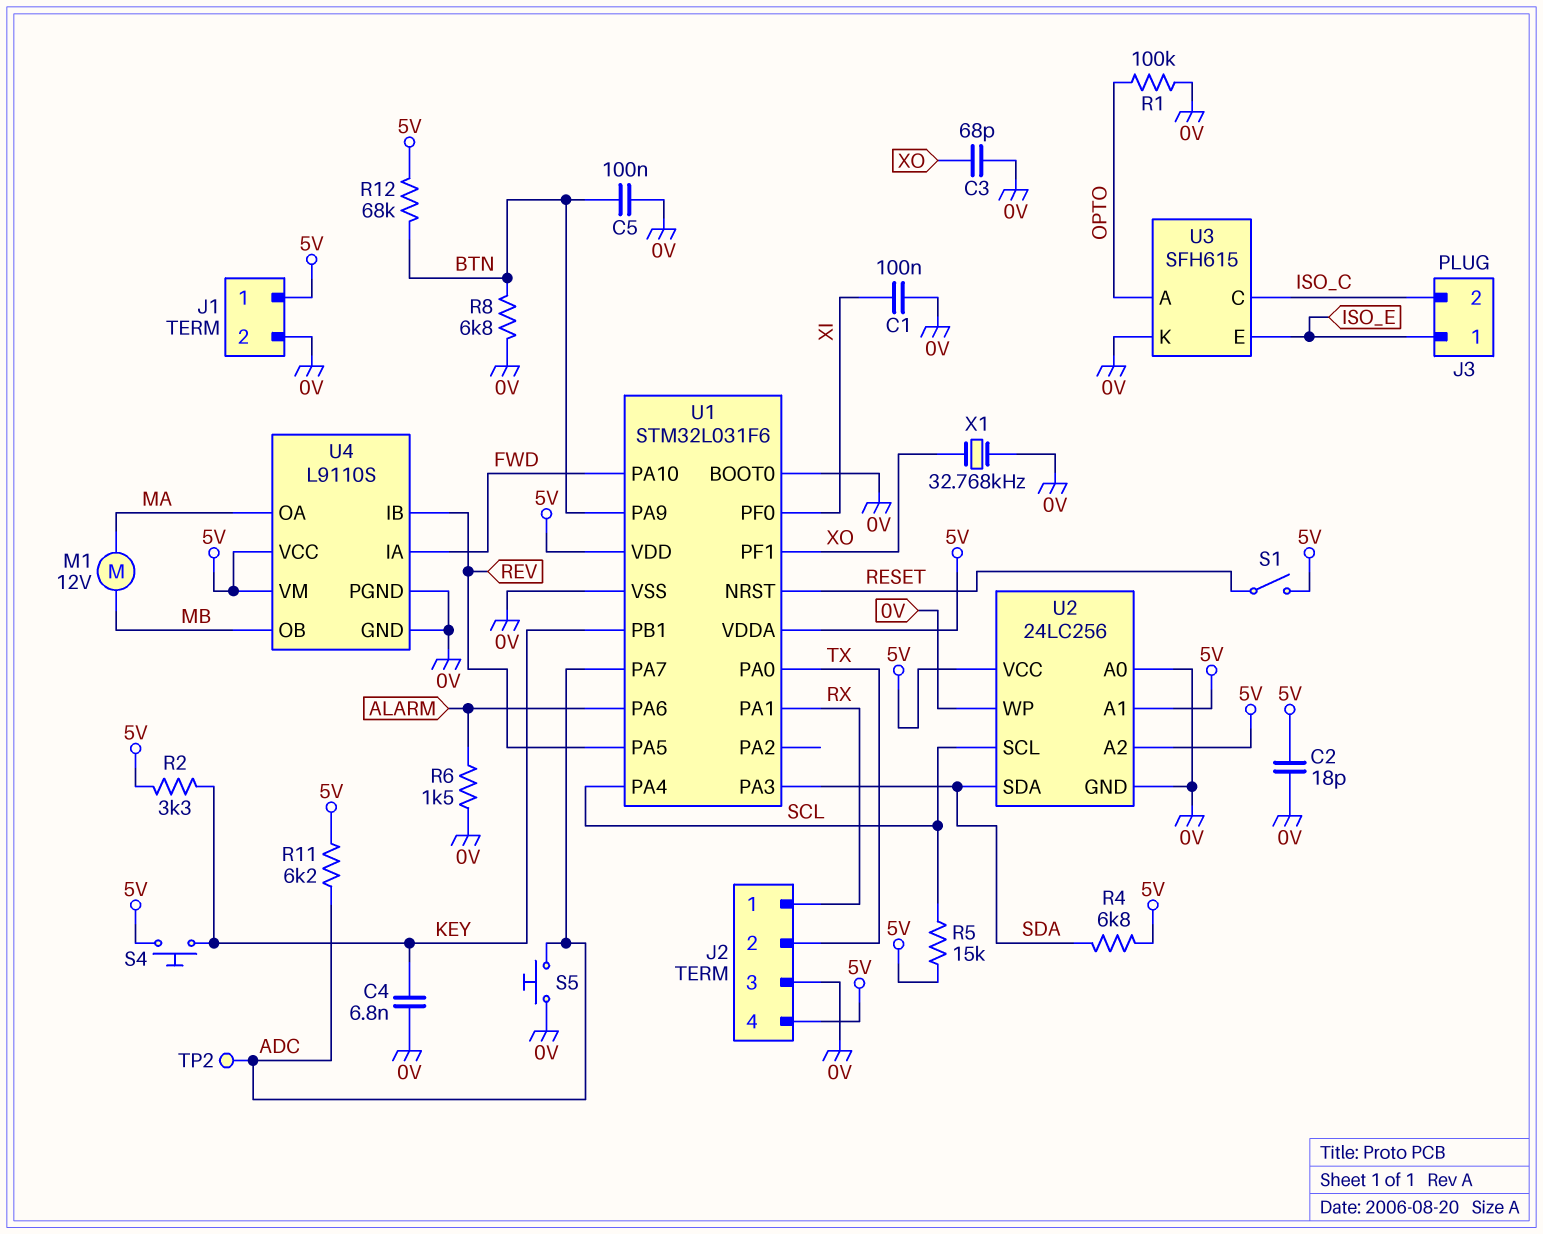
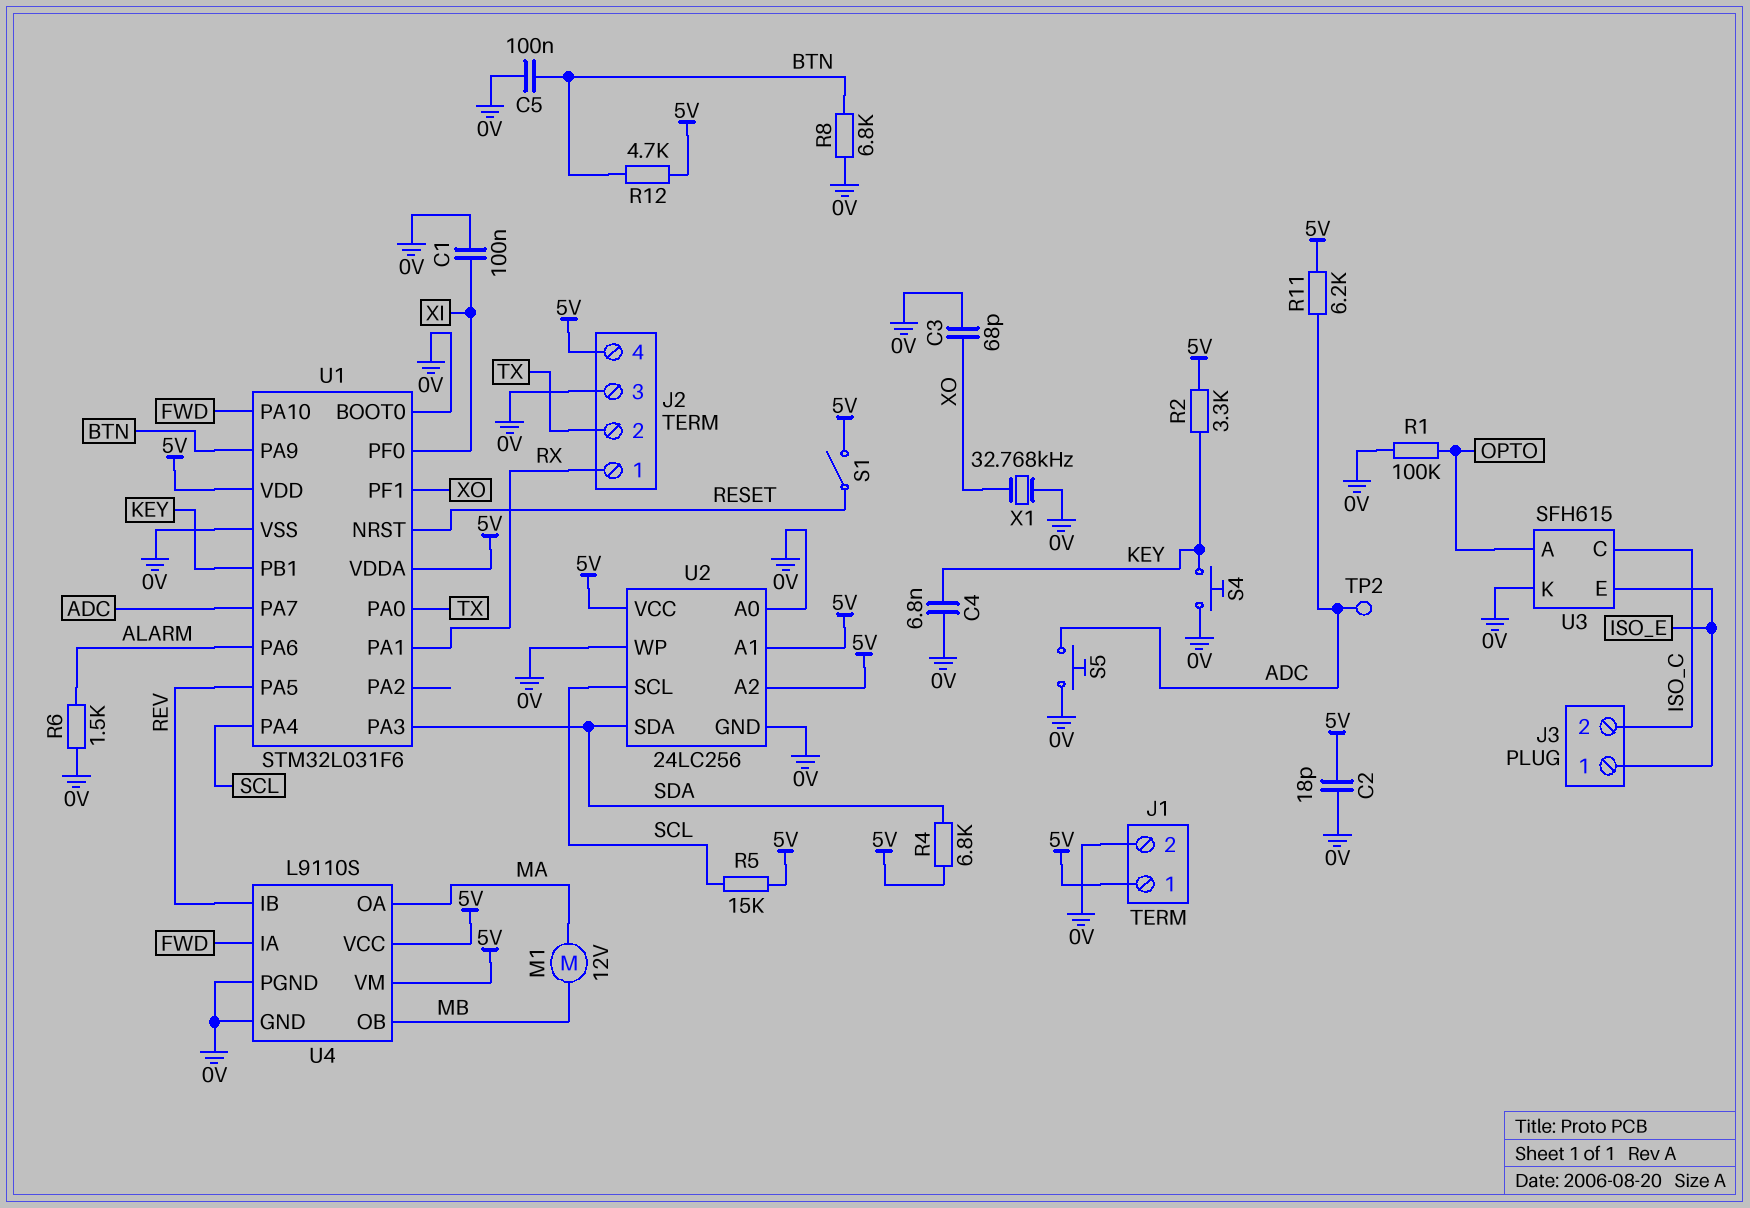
R12: 68k (5V, BTN) -> 4.7k (5V, BTN)
S4: button (5V, KEY) -> button (0V, KEY)

